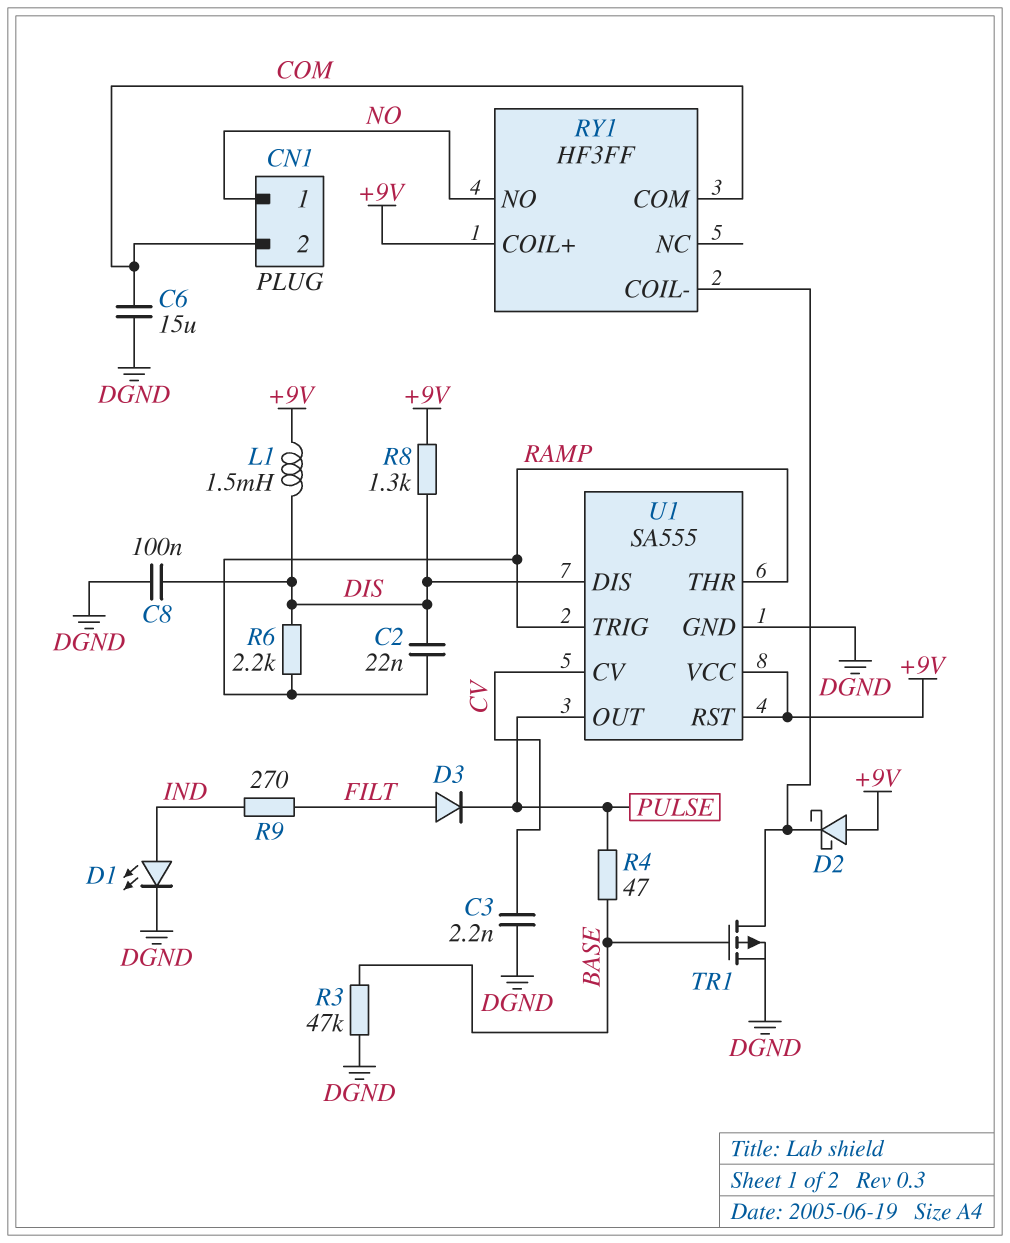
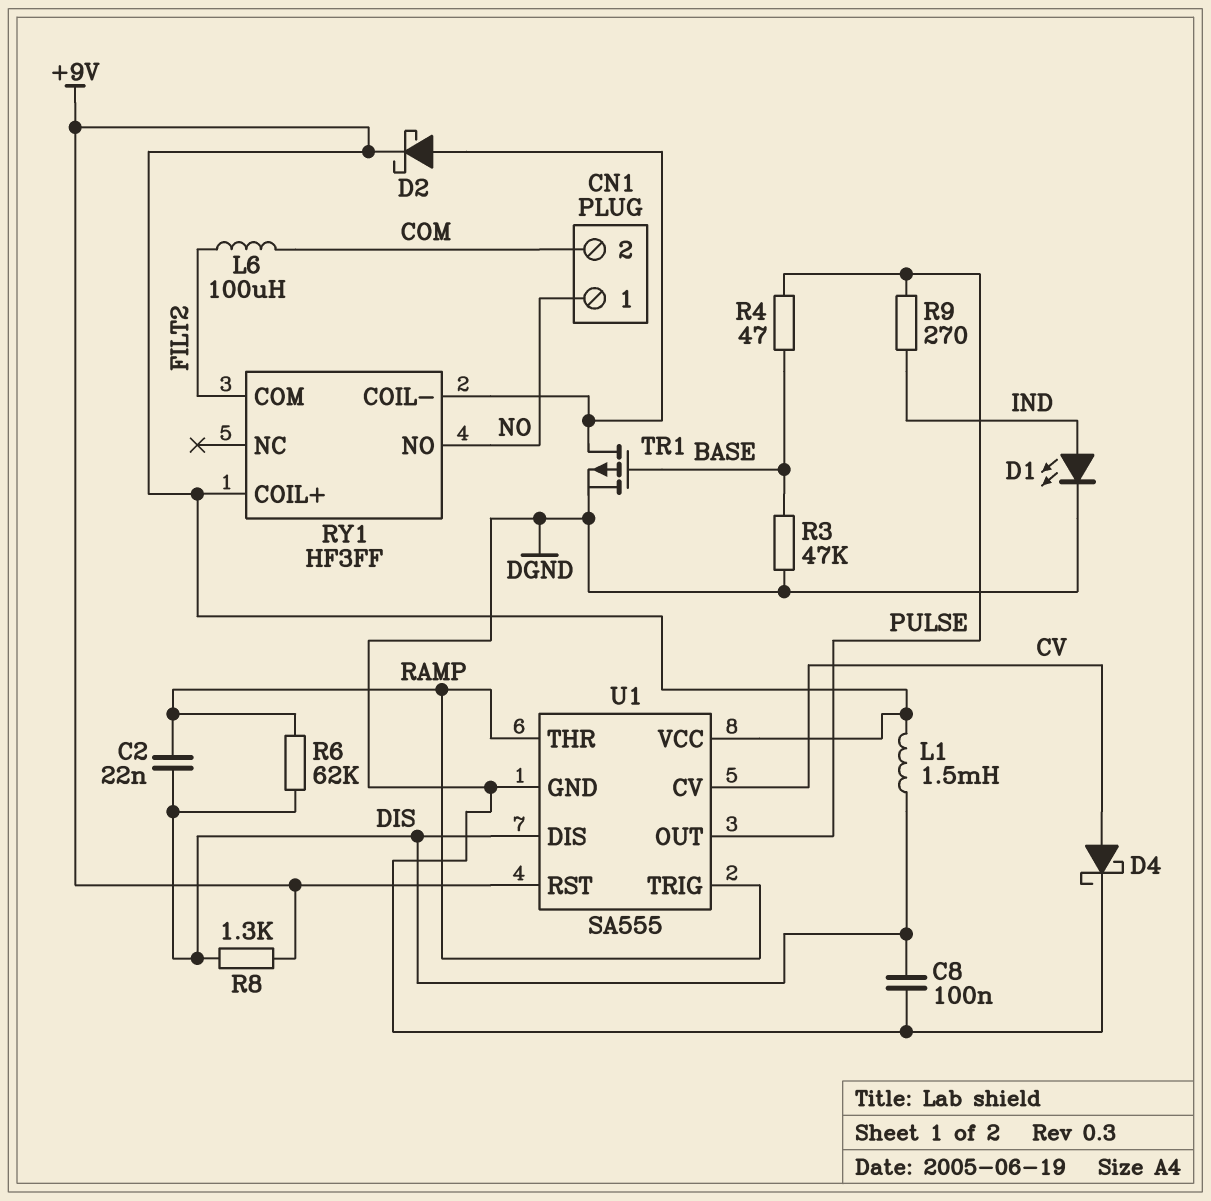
C3: 2.2nF (CV, DGND) -> none
C6: 15uF (COM, DGND) -> none
D2: schottky (A +9V, K RY1/COIL-) -> schottky (A RY1/COIL-, K +9V)
D3: diode (A FILT, K PULSE) -> none
D4: none -> schottky (A CV, K DGND)
L6: none -> 100uH (COM, FILT2)
R6: 2.2k (DIS, RAMP) -> 62k (DIS, RAMP)
R9: 270 (FILT, IND) -> 270 (IND, PULSE)
RY1 pin COM: COM -> FILT2

